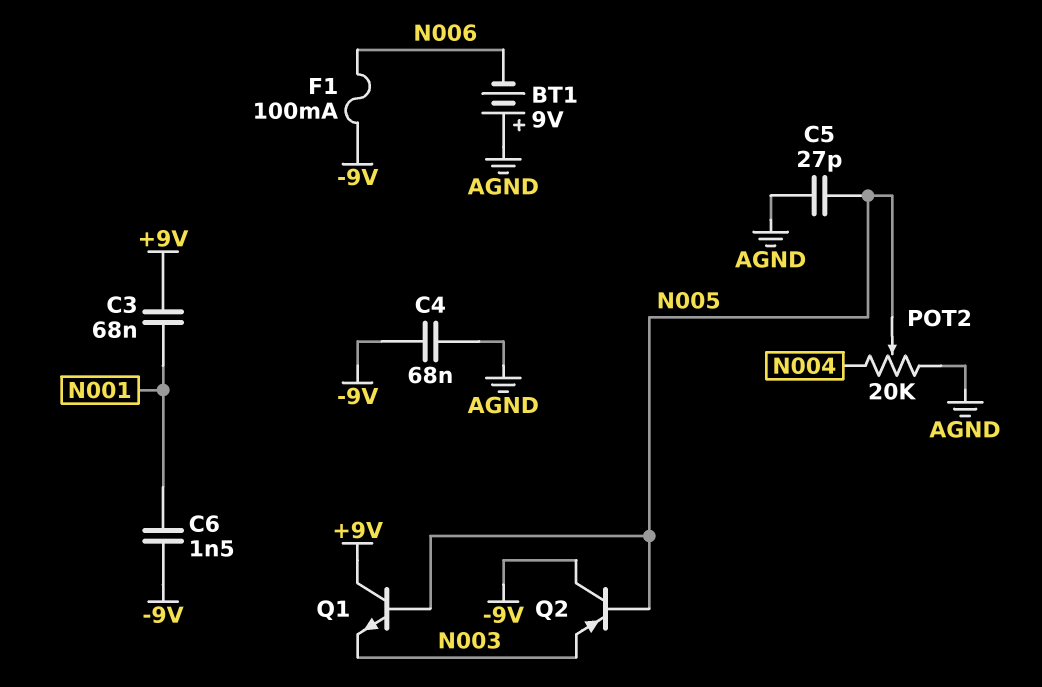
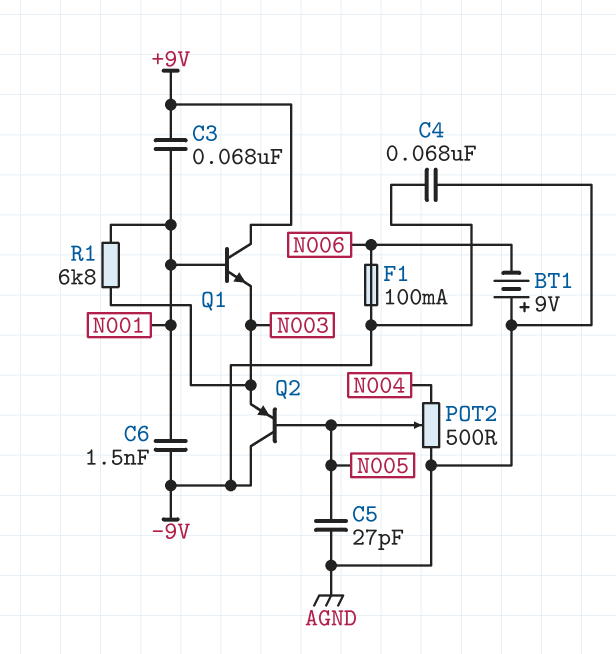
POT2: 20k (AGND, N004, wiper N005) -> 500 (AGND, N004, wiper N005)
Q1: NPN (B N005, C +9V, E N003) -> NPN (B N001, C +9V, E N003)
R1: none -> 6.8k (N001, N003)

